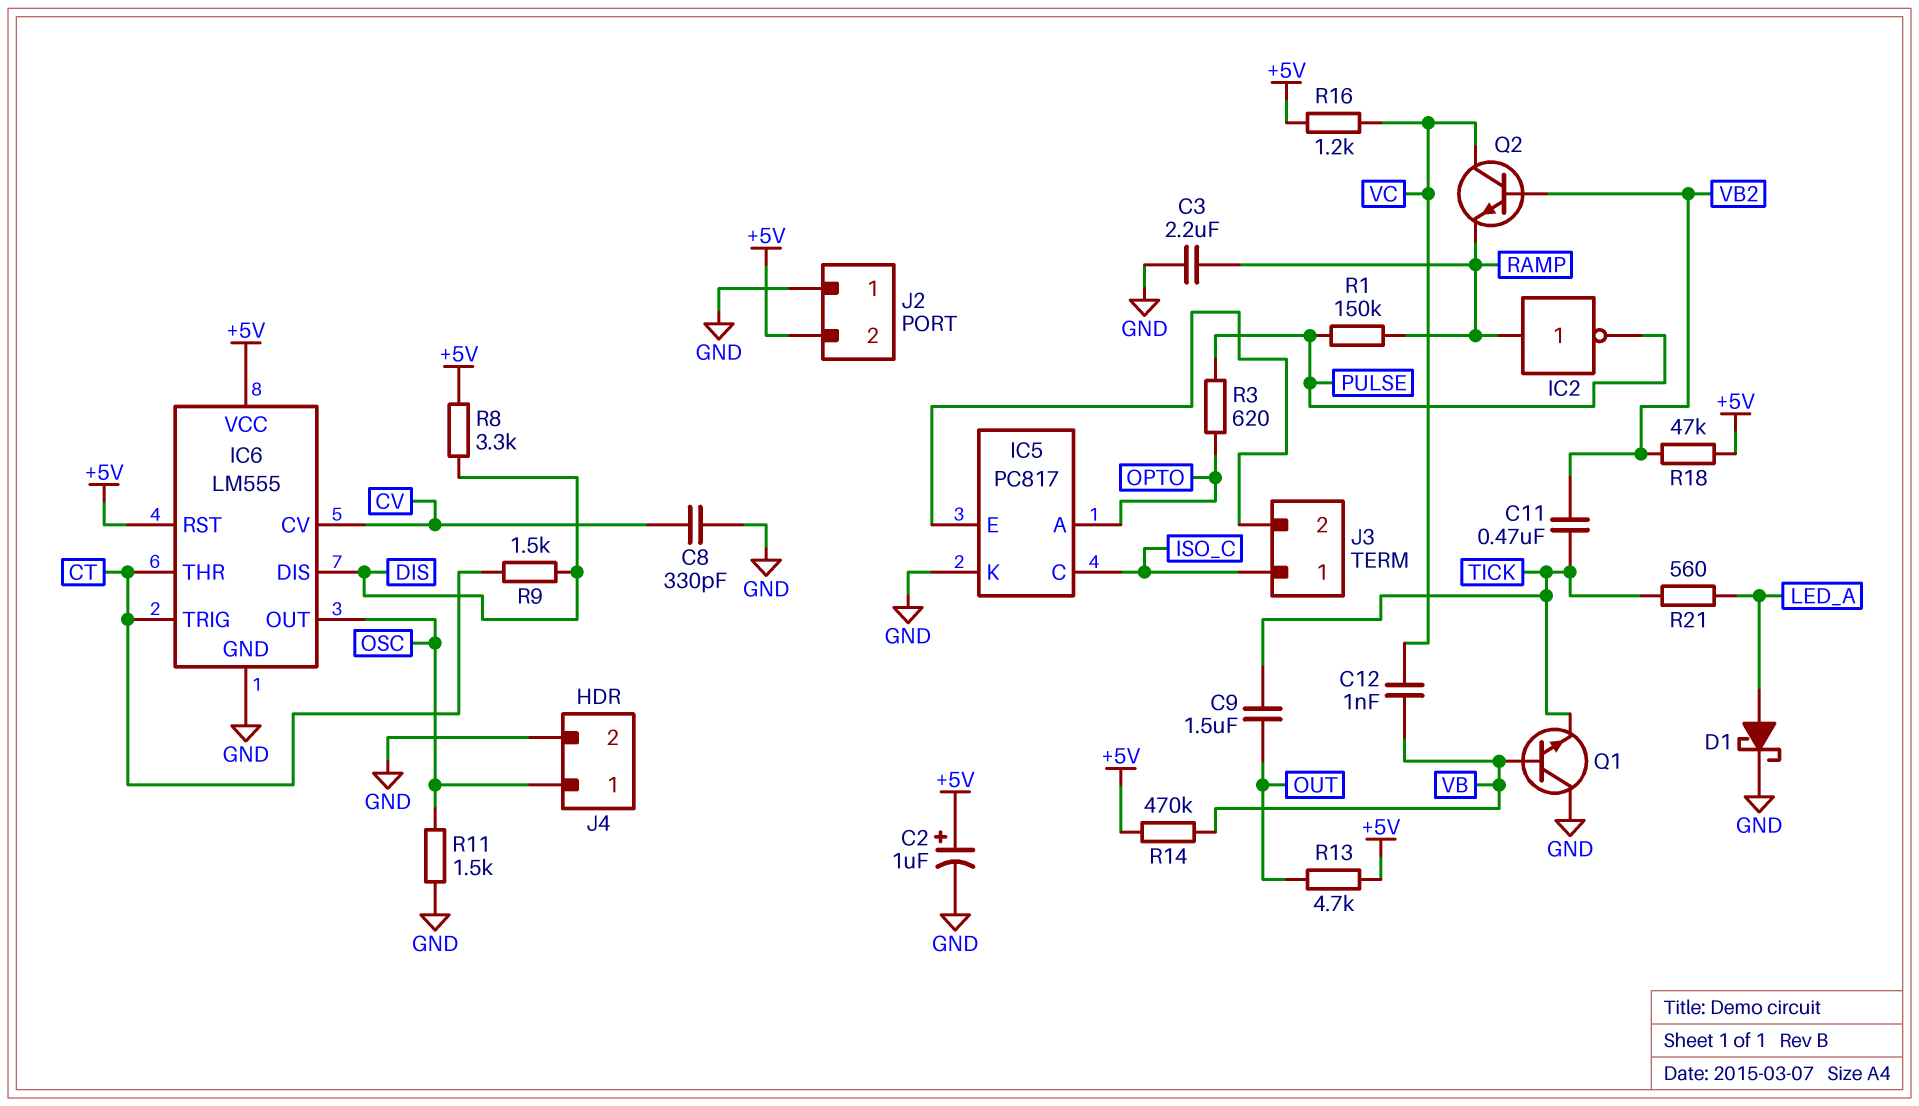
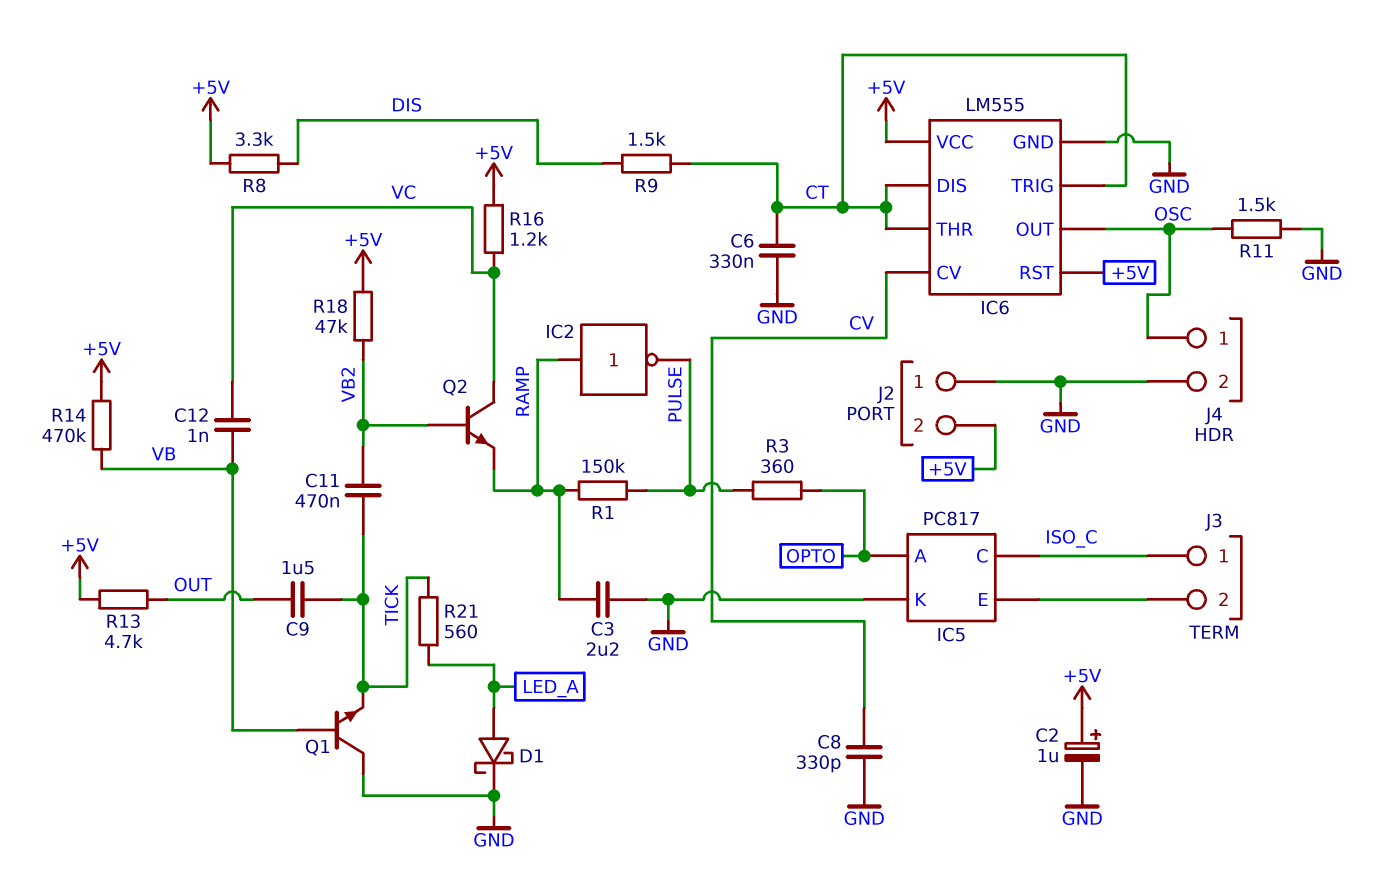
C6: none -> 330nF (CT, GND)
IC6 pin DIS: DIS -> CT
R3: 620 (OPTO, PULSE) -> 360 (OPTO, PULSE)

